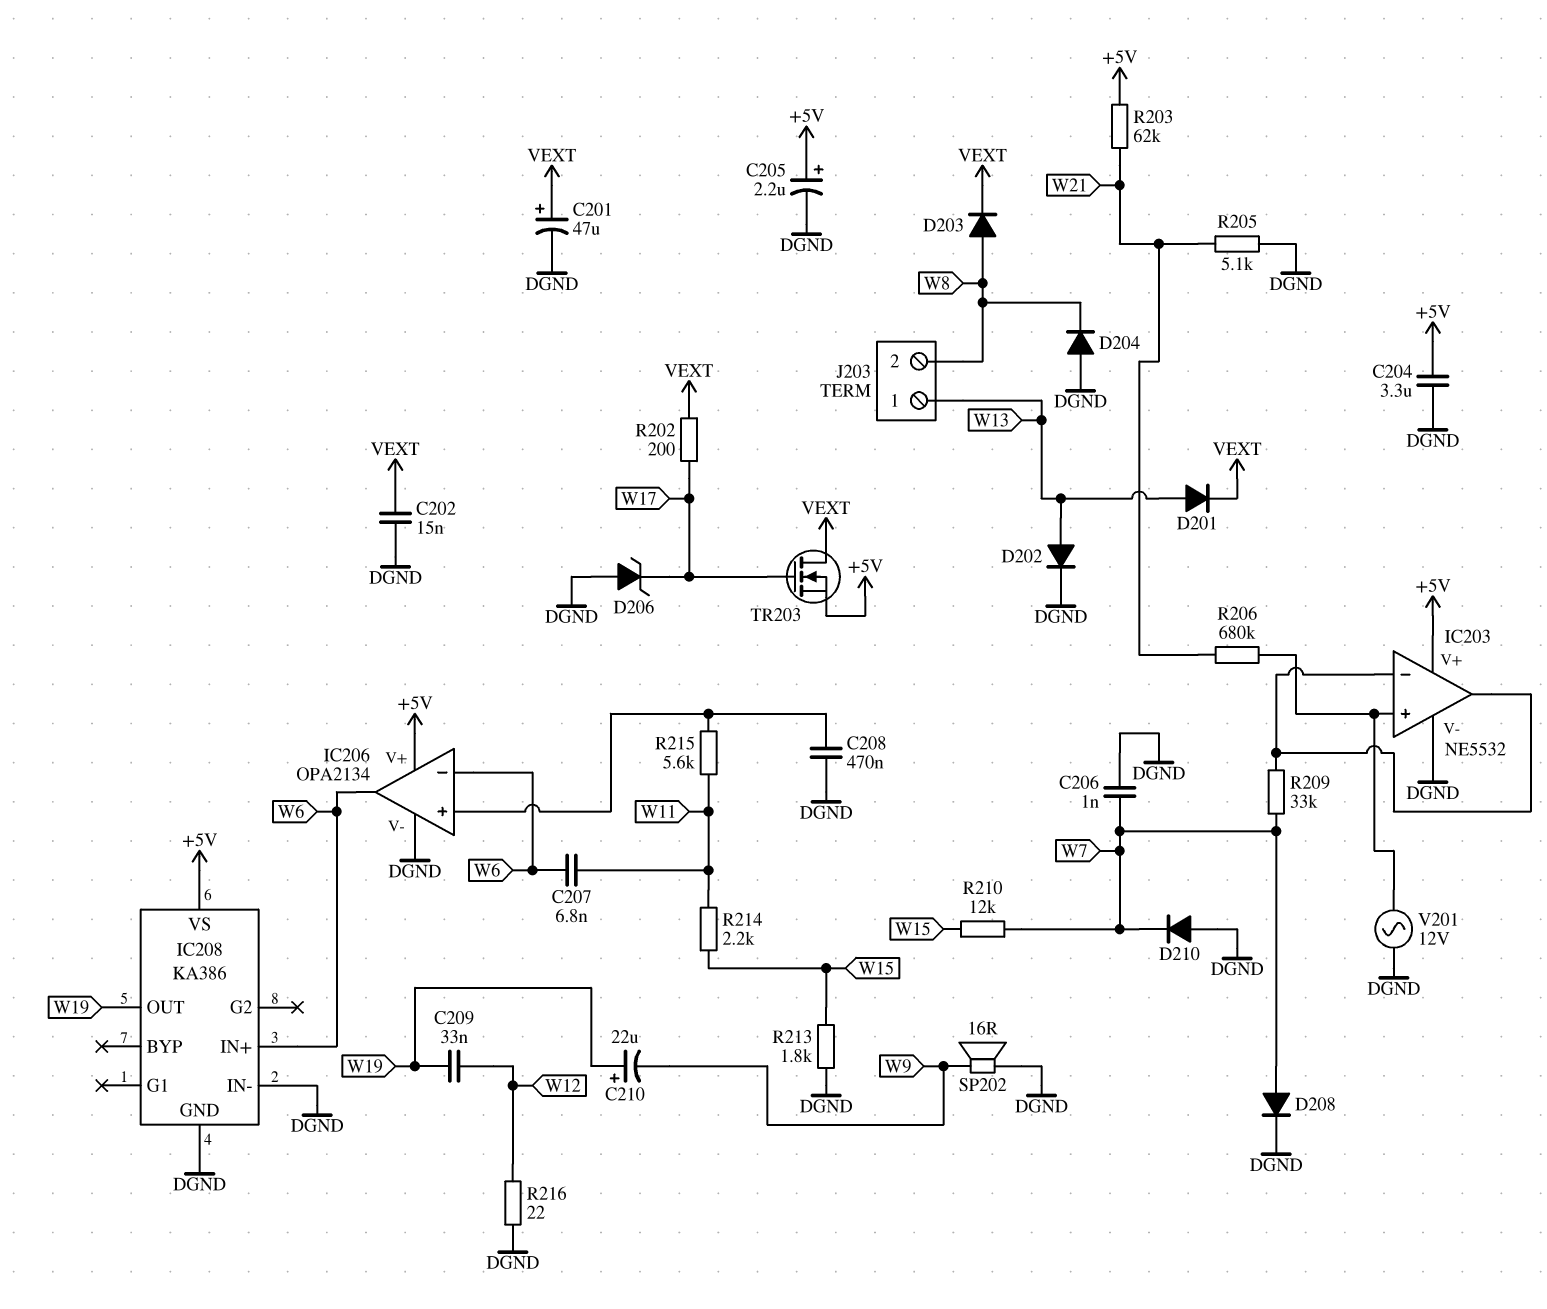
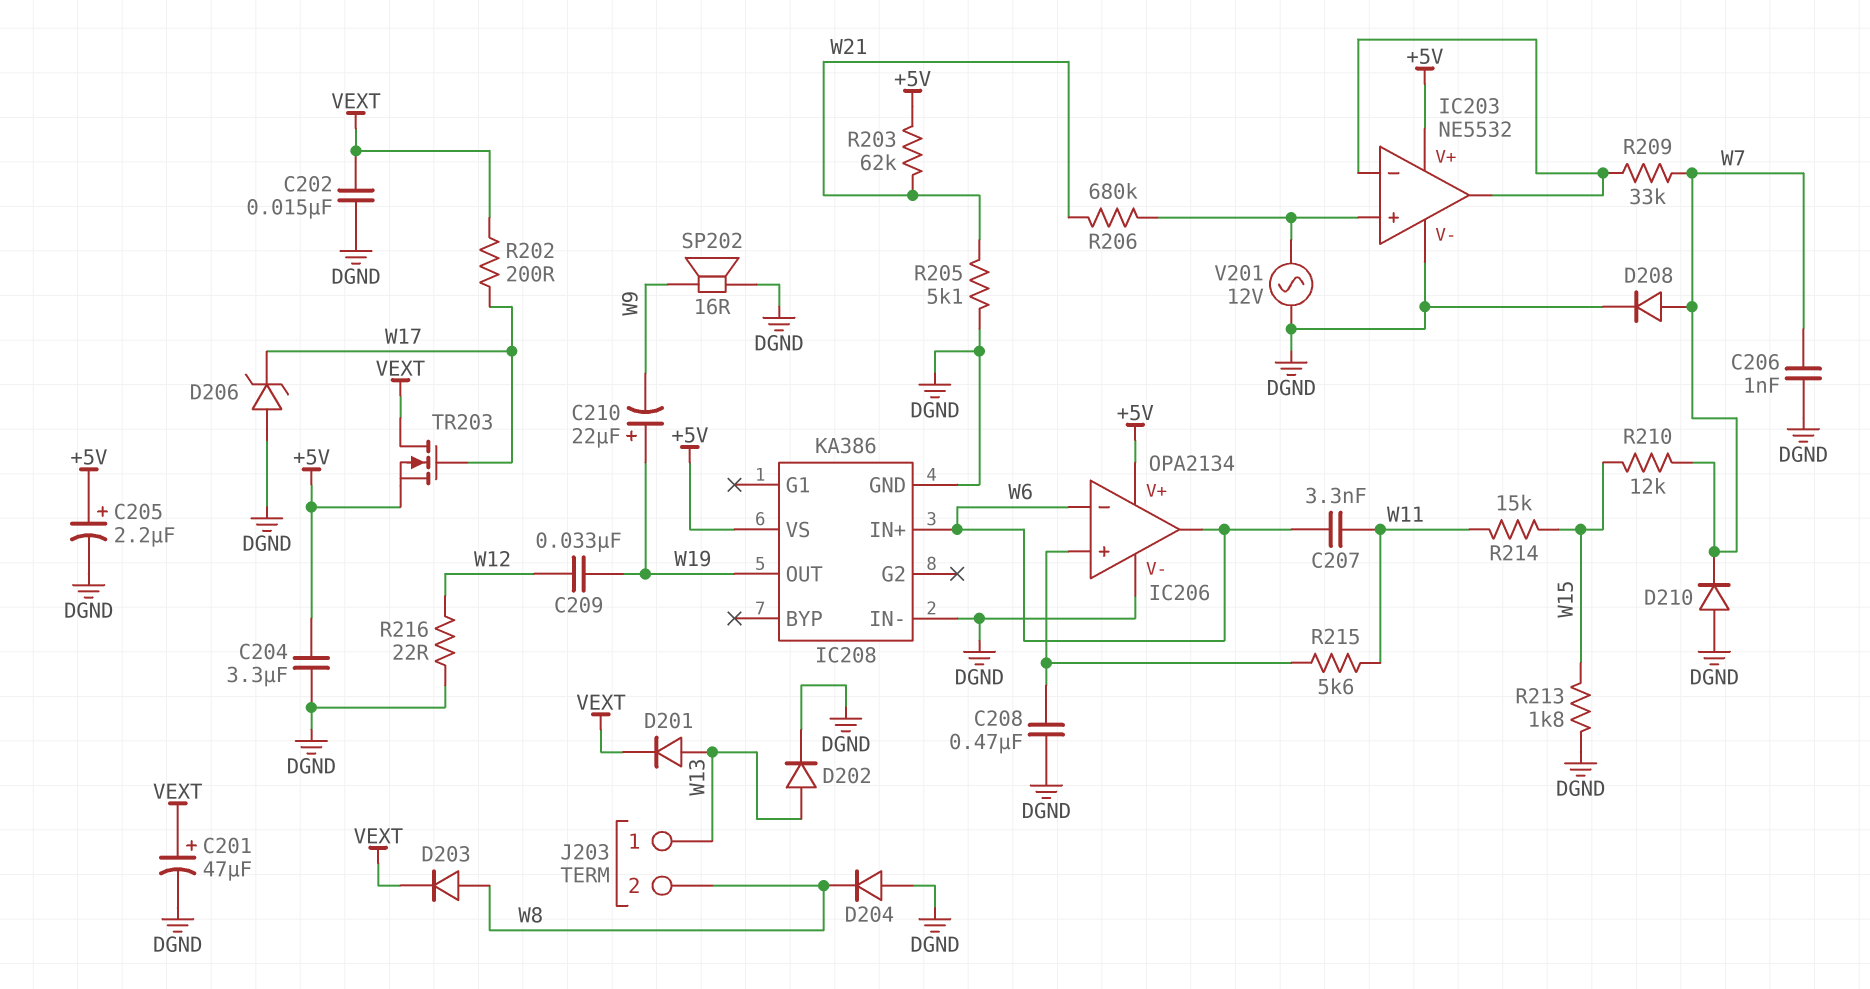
C207: 6.8nF (W6, W11) -> 3.3nF (W6, W11)
R214: 2.2k (W11, W15) -> 15k (W11, W15)

